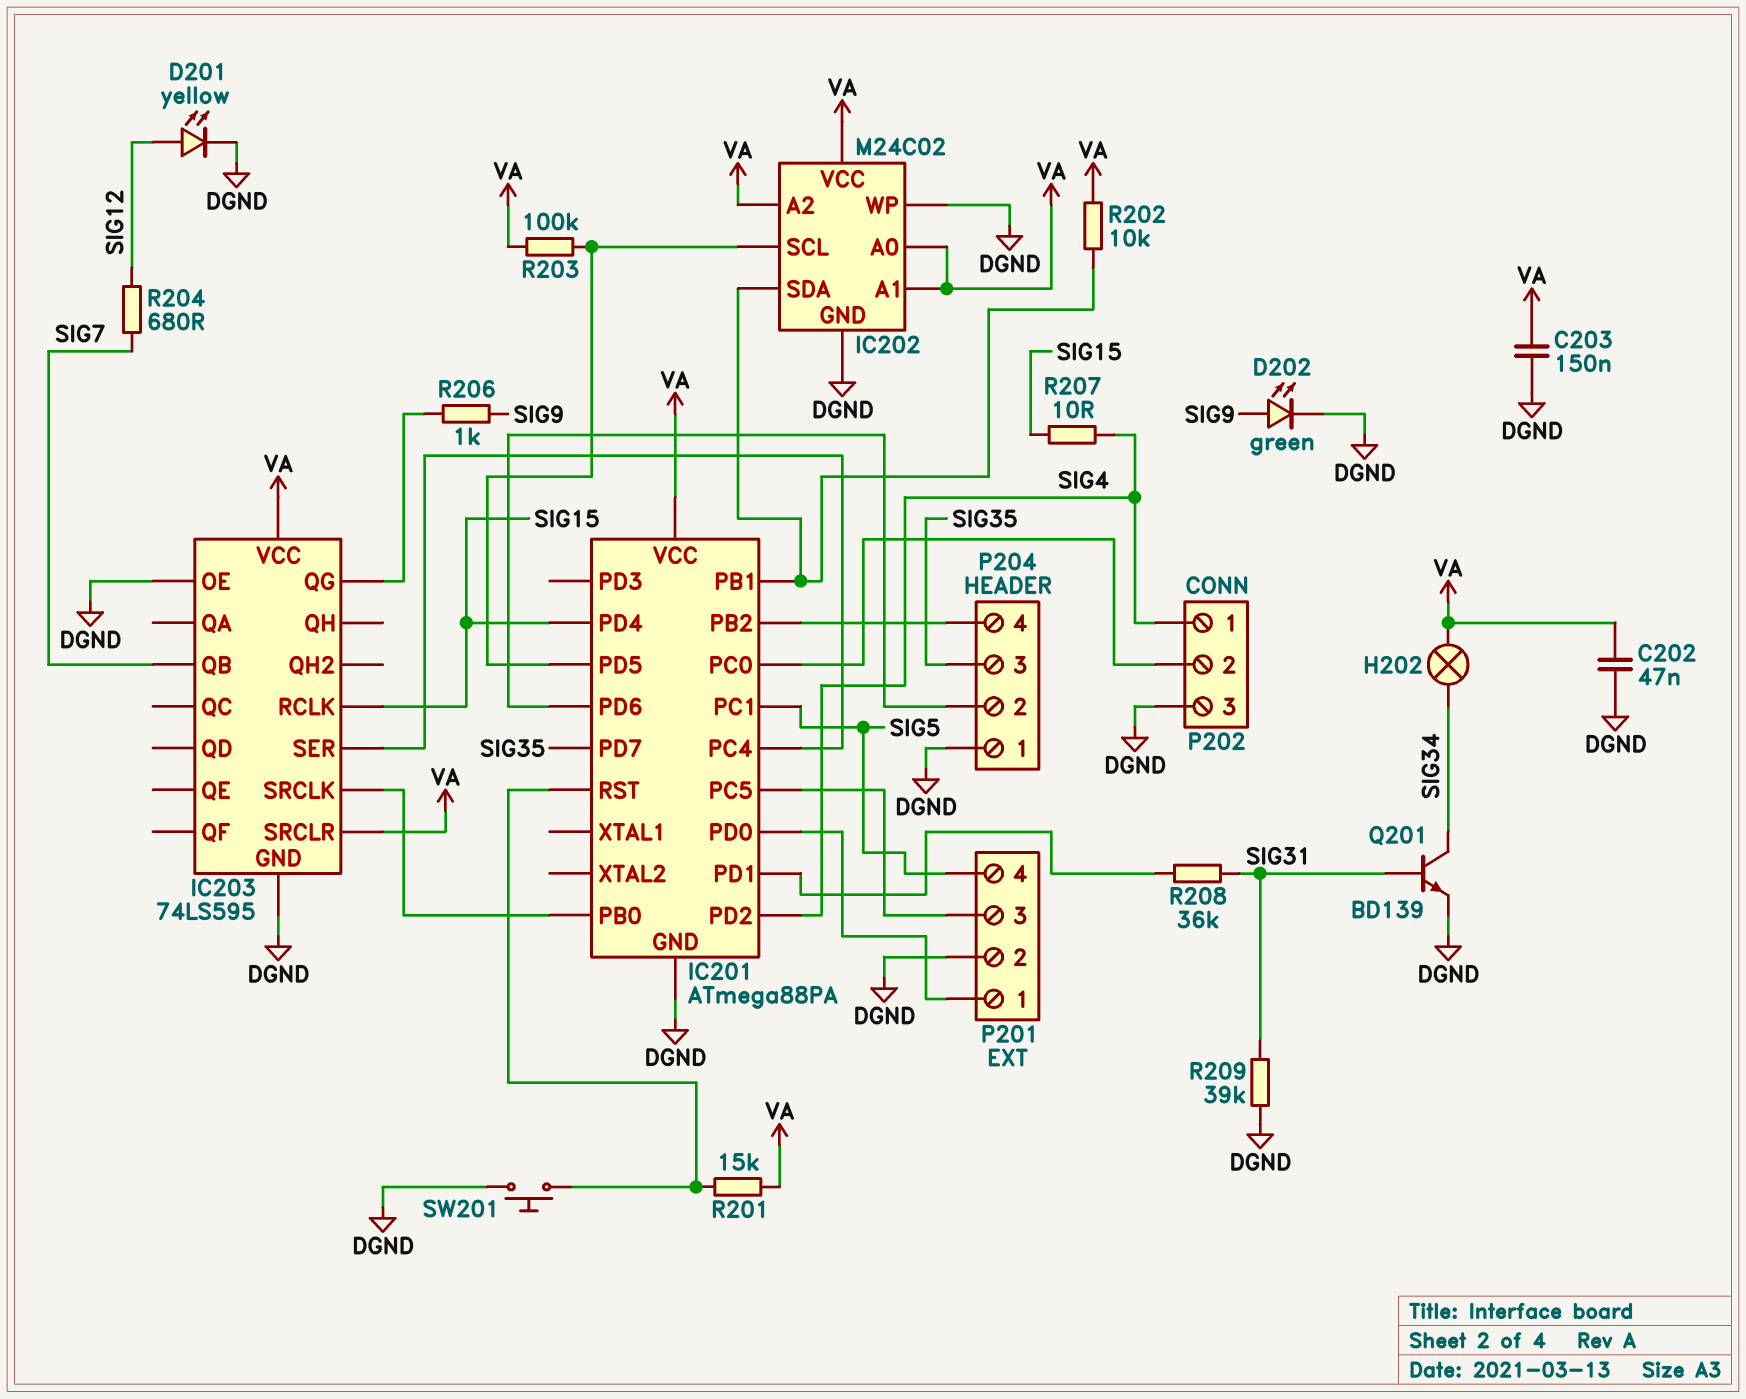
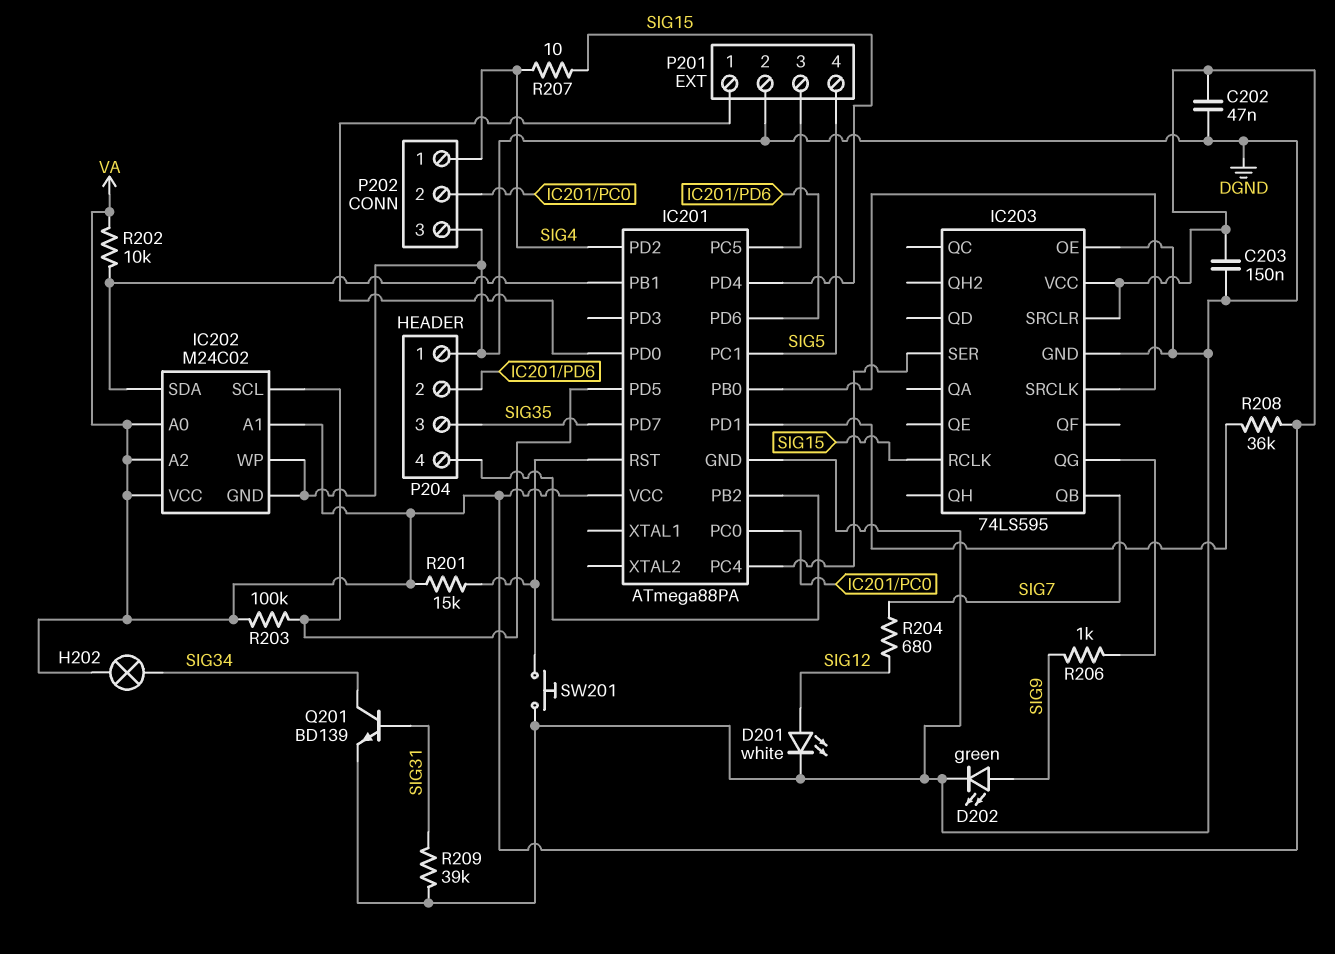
D201: LED yellow (A SIG12, K DGND) -> LED white (A SIG12, K DGND)
R208: 36k (IC201/PD1, SIG31) -> 36k (IC201/PD1, VA)

